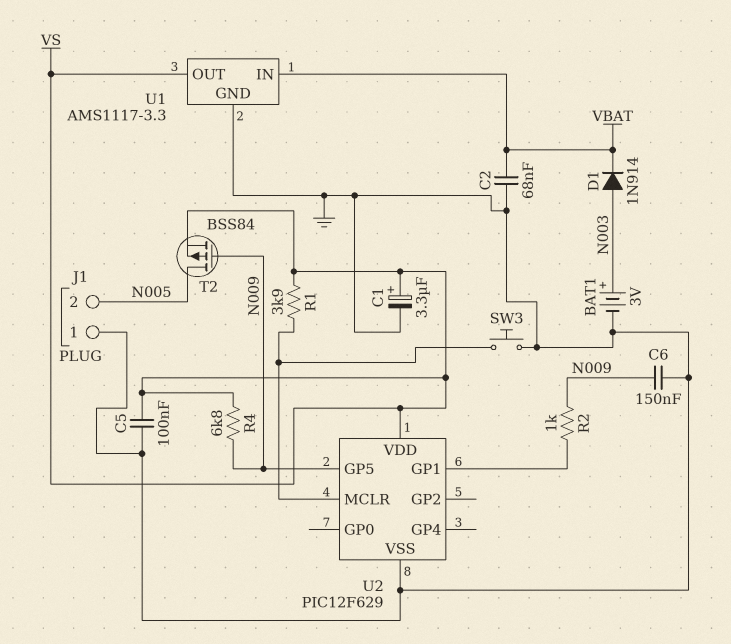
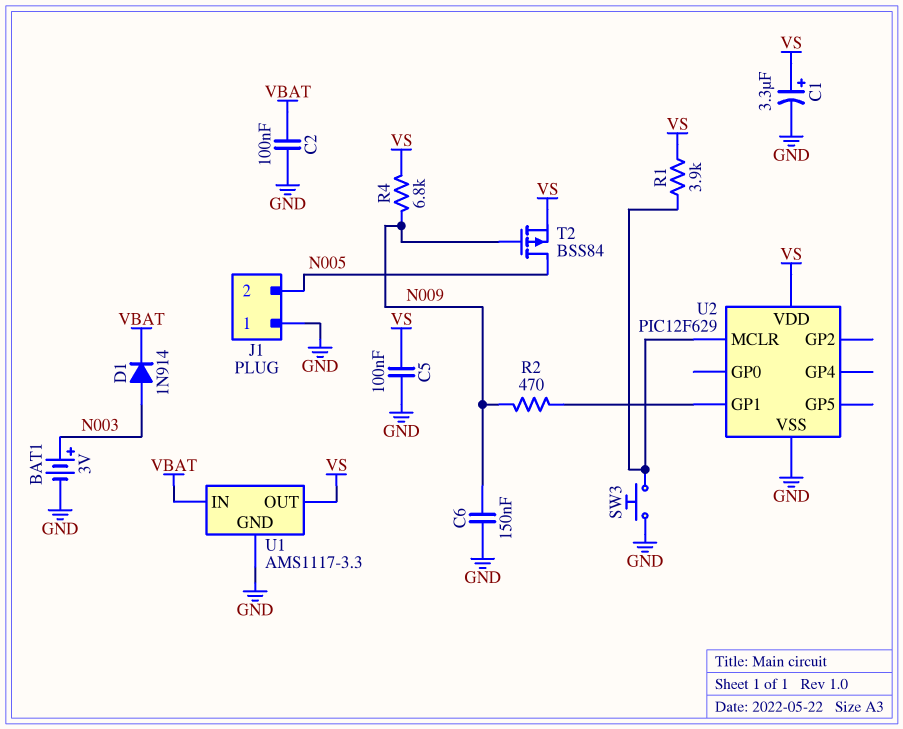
C2: 68nF (GND, VBAT) -> 100nF (GND, VBAT)
R2: 1k (N009, U2/GP1) -> 470 (N009, U2/GP1)
U2 pin GP5: N009 -> none

